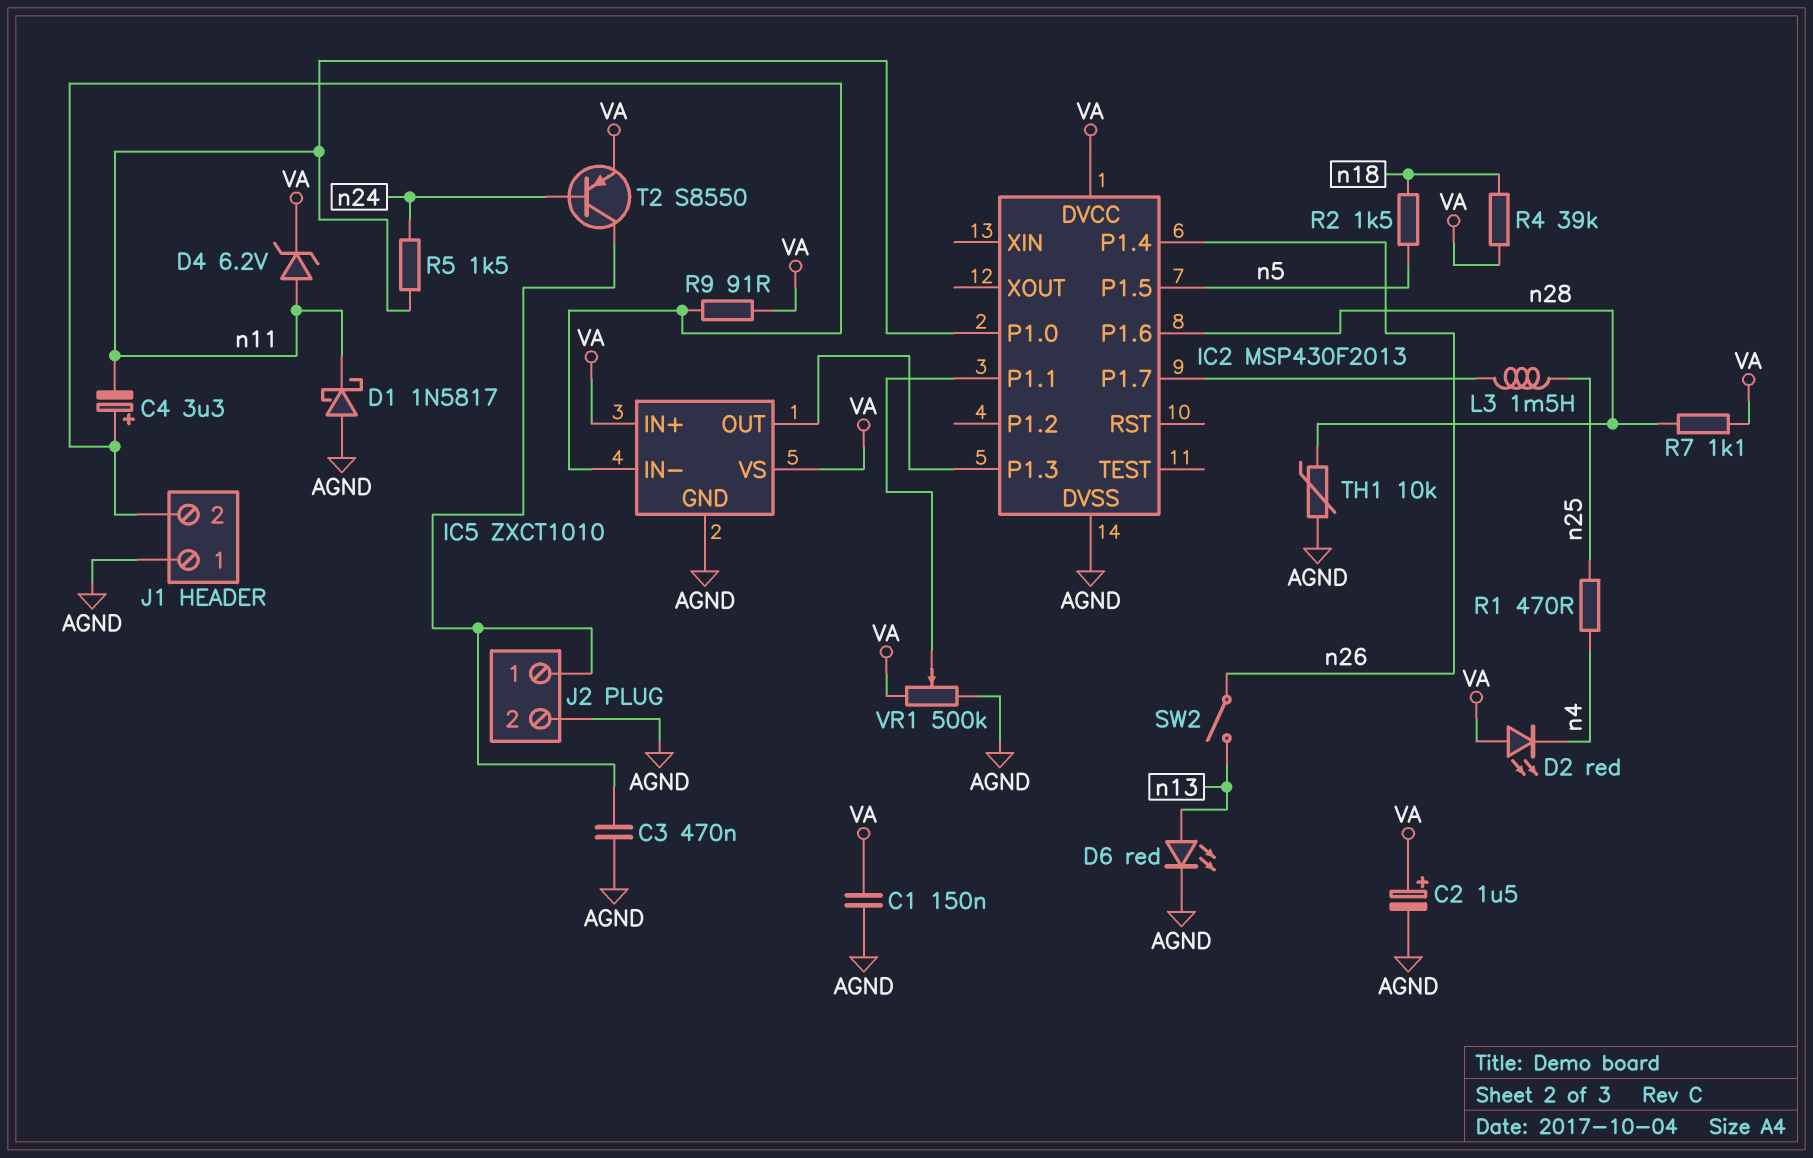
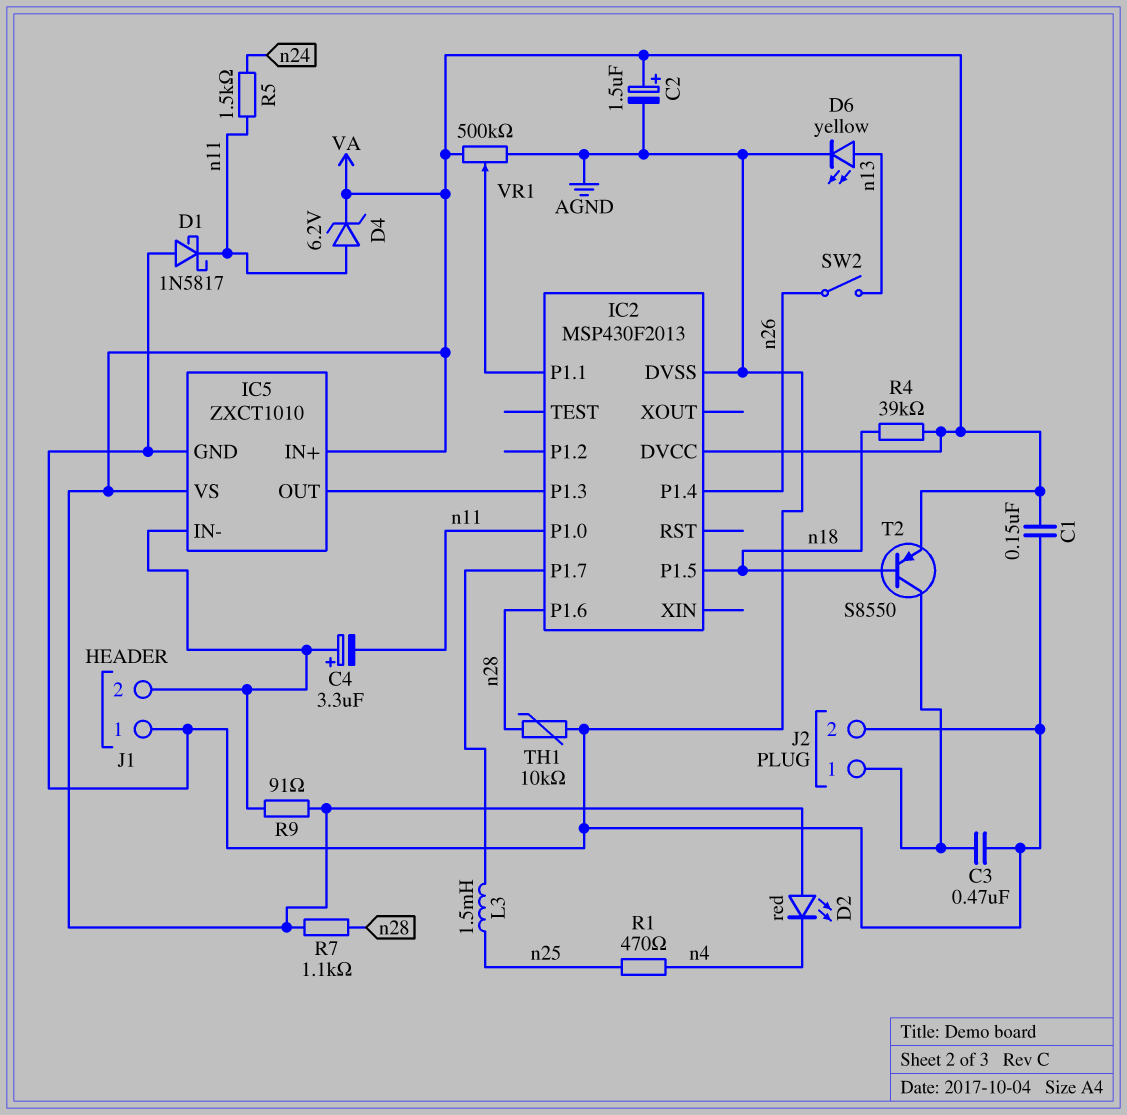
D6: LED red (A n13, K AGND) -> LED yellow (A n13, K AGND)
IC2 pin P1.5: n5 -> n18
R2: 1.5k (n5, n18) -> none
T2: PNP S8550 (B n24, C J2/1, E VA) -> PNP S8550 (B n18, C J2/1, E VA)

